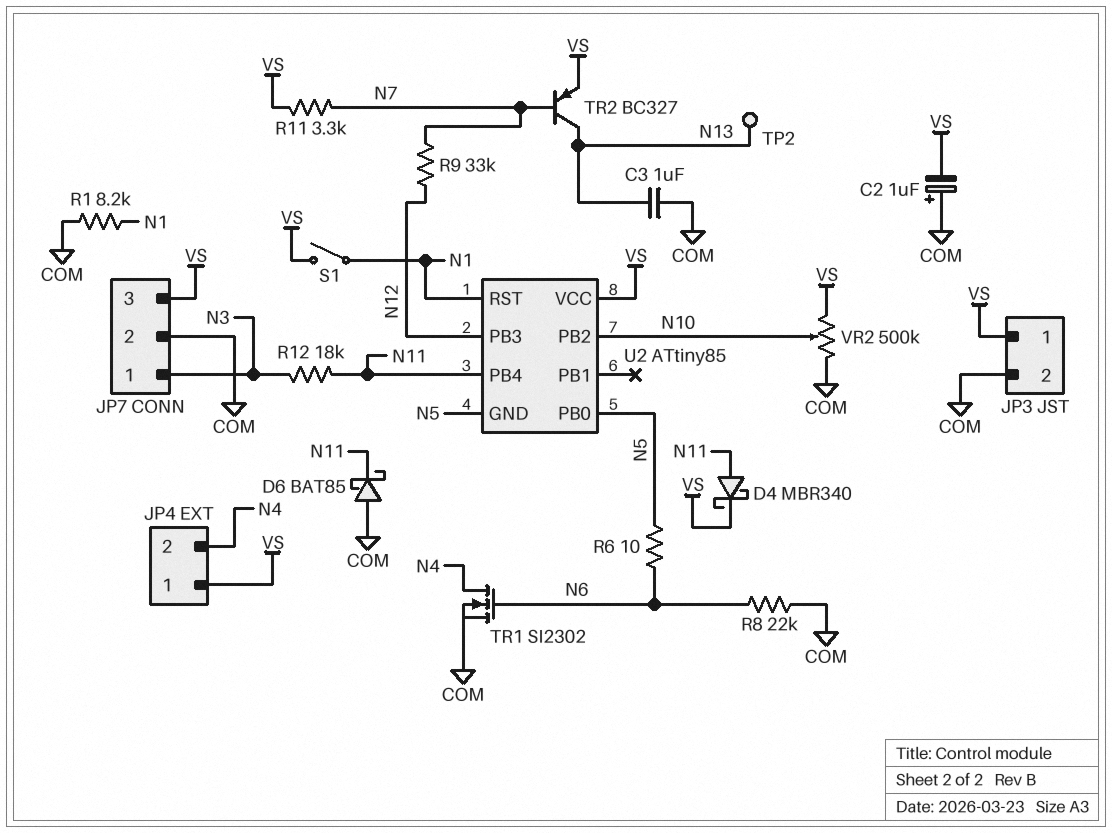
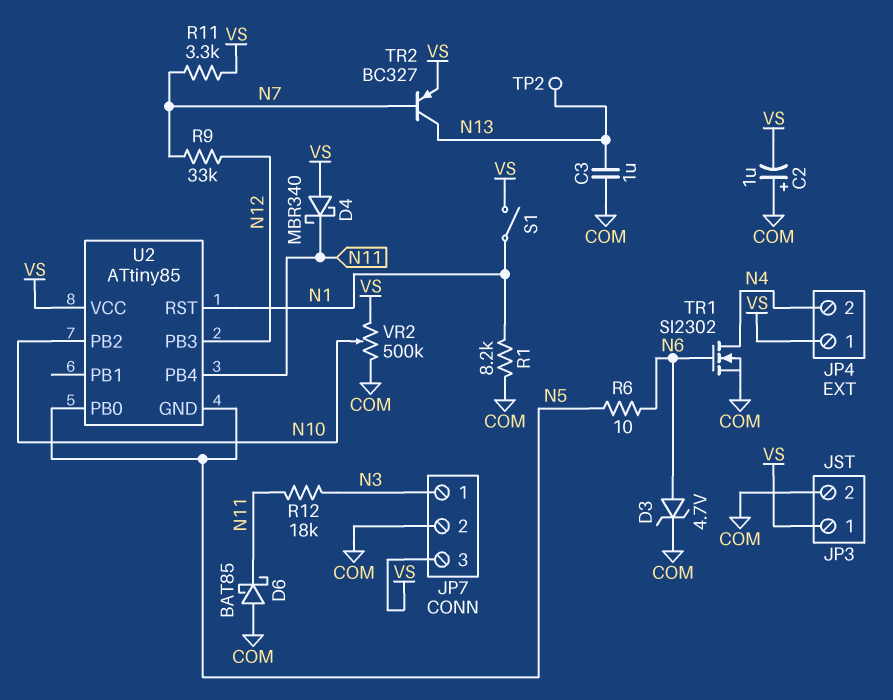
D3: none -> zener 4.7V (A N6, K COM)
D4: schottky MBR340 (A N11, K VS) -> schottky MBR340 (A VS, K N11)
R8: 22k (COM, N6) -> none

